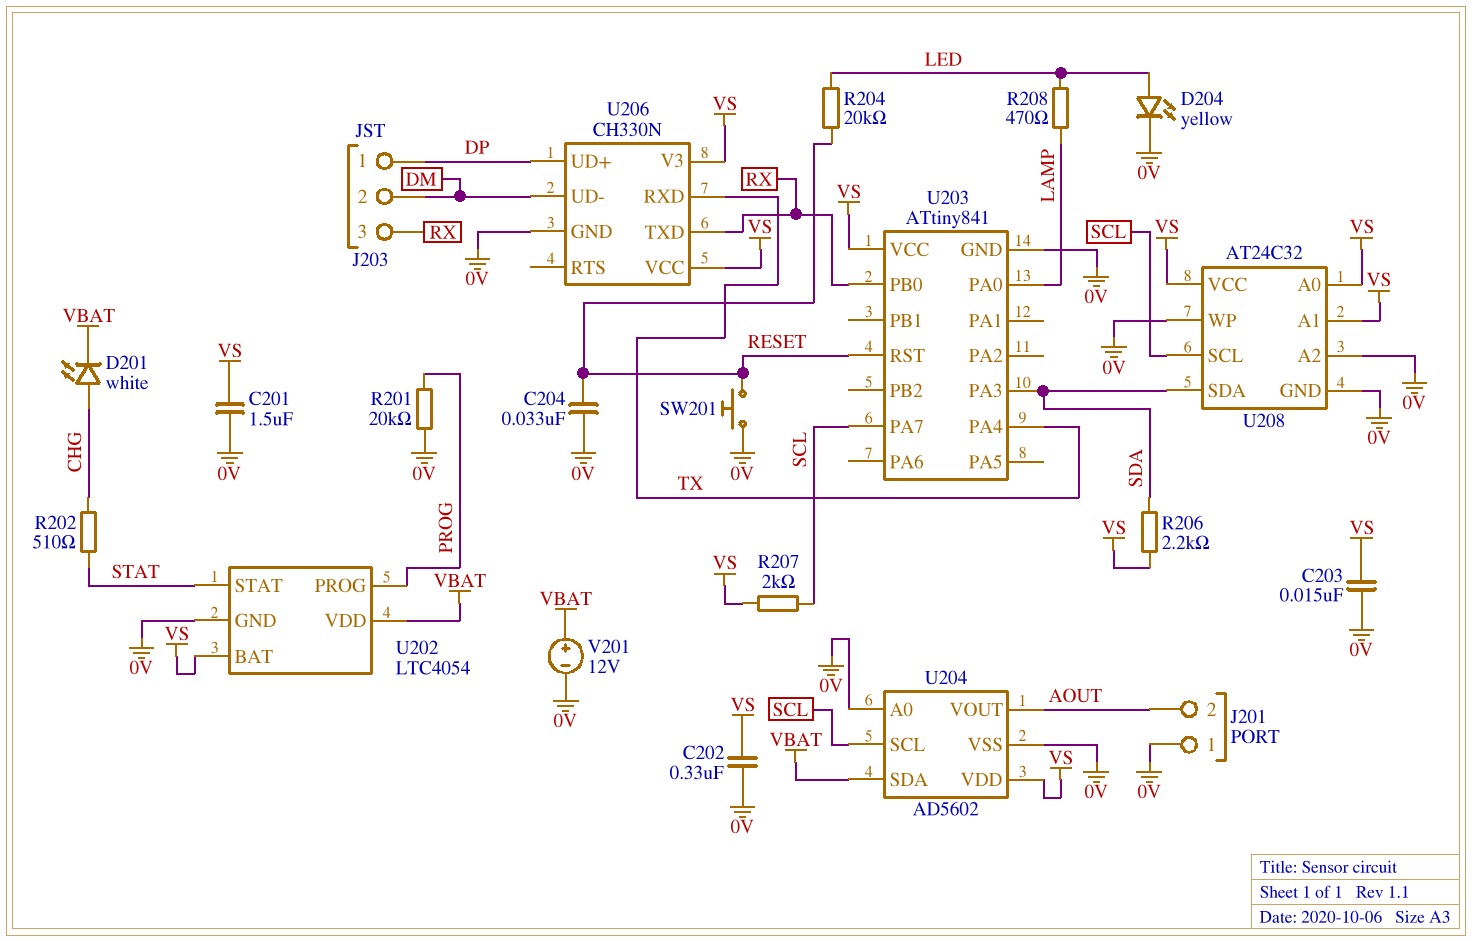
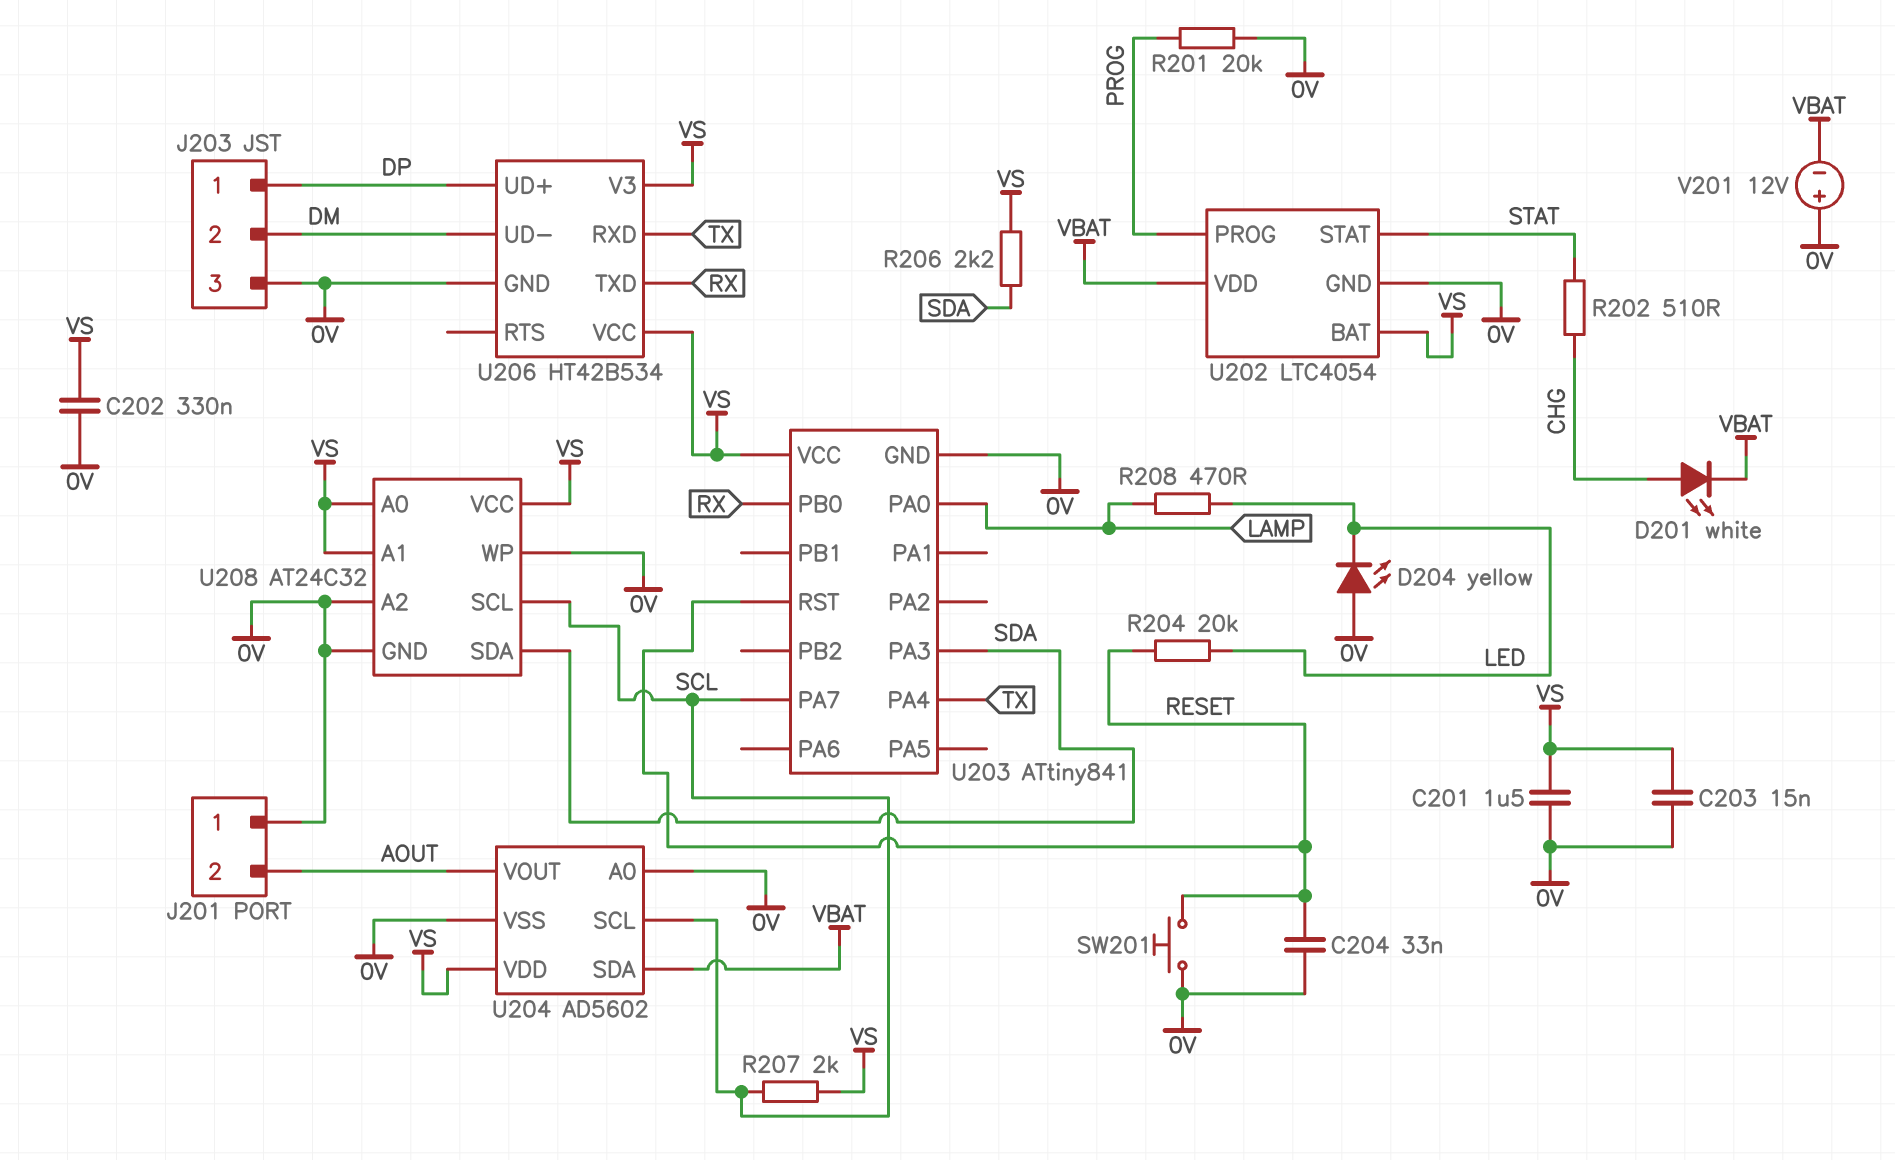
D204: LED yellow (A LED, K 0V) -> LED yellow (A 0V, K LED)
J203 pin 3: RX -> 0V
U206: CH330N -> HT42B534
V201: 12V (plus VBAT, minus 0V) -> 12V (plus 0V, minus VBAT)

